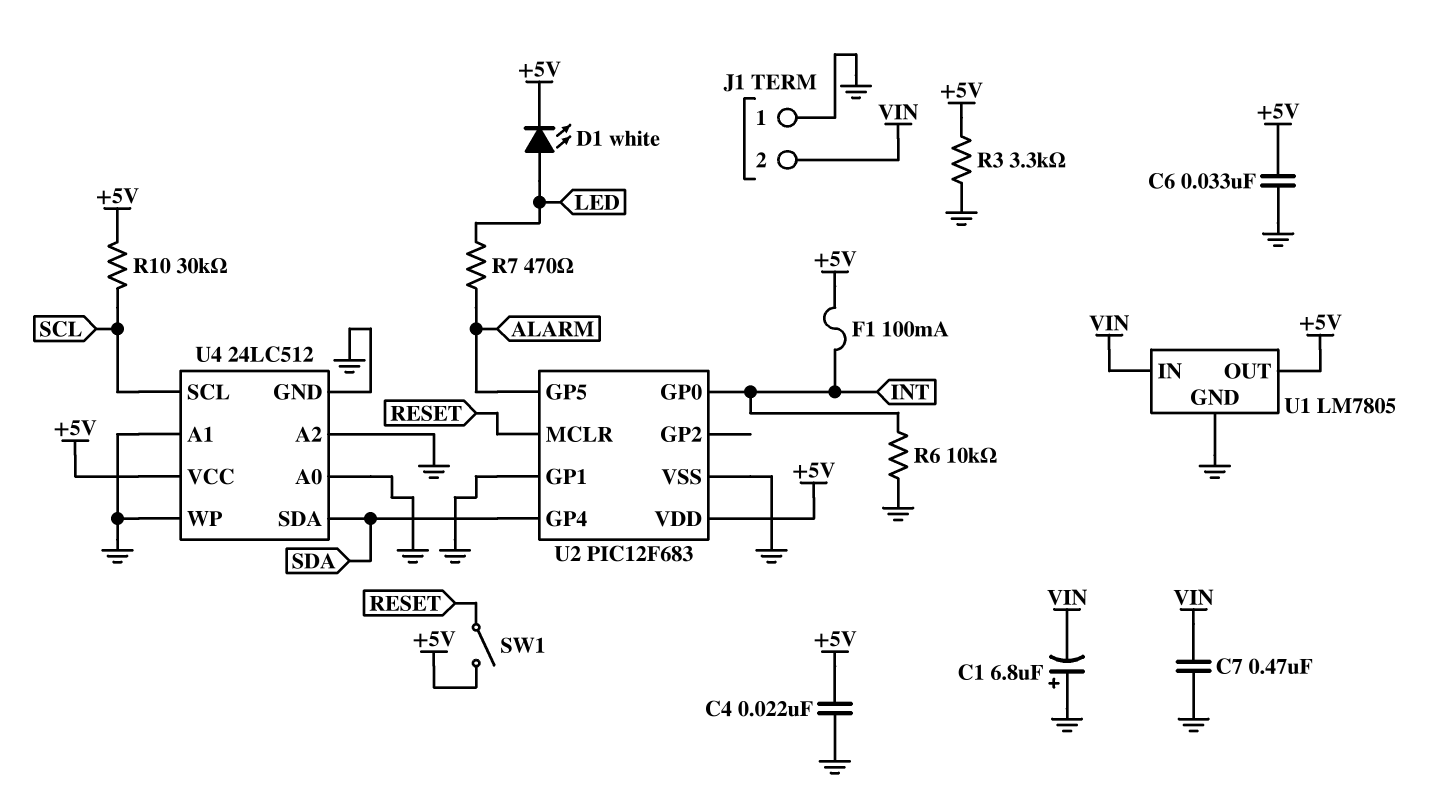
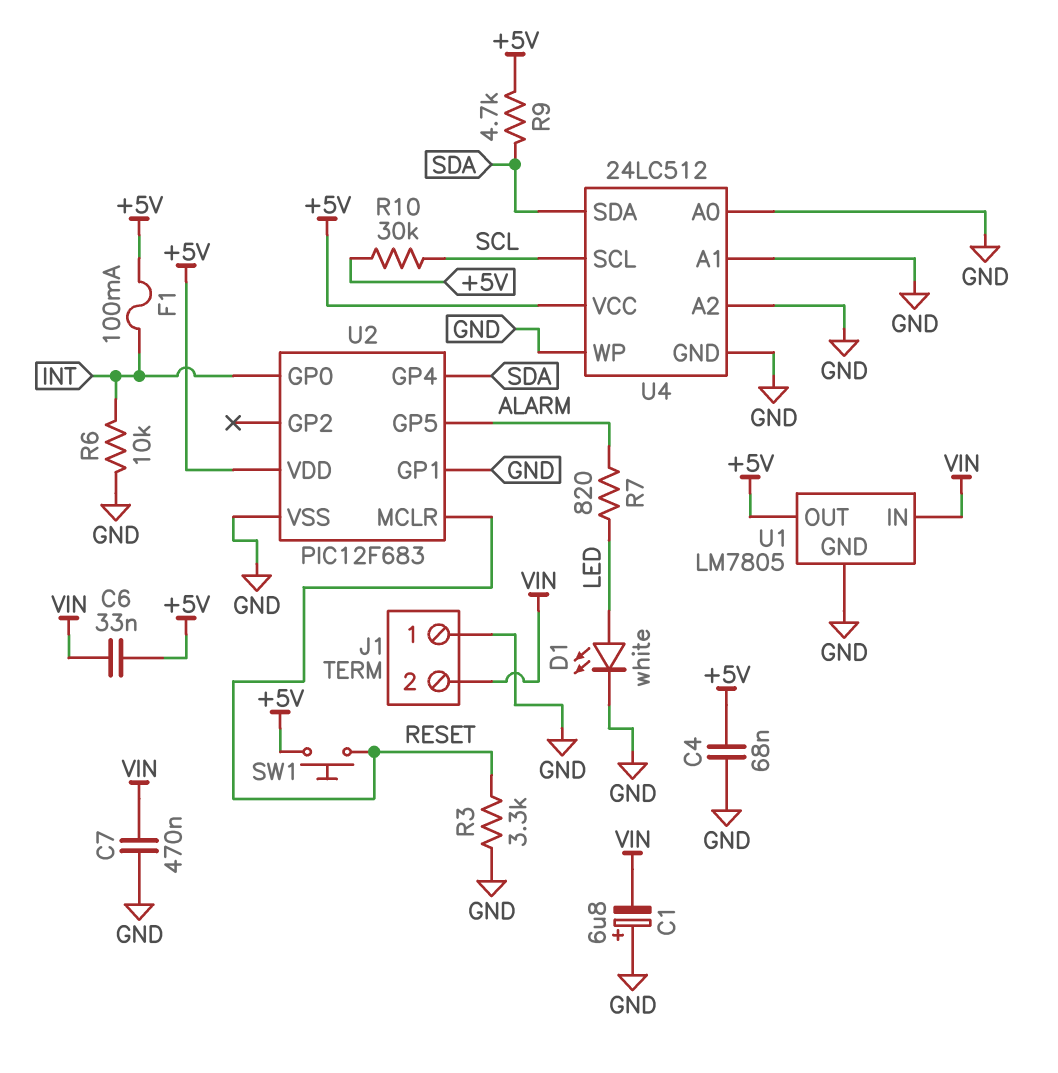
C4: 22nF (+5V, GND) -> 68nF (+5V, GND)
C6: 33nF (+5V, GND) -> 33nF (+5V, VIN)
D1: LED white (A LED, K +5V) -> LED white (A LED, K GND)
R3: 3.3k (+5V, GND) -> 3.3k (GND, RESET)
R7: 470 (ALARM, LED) -> 820 (ALARM, LED)
R9: none -> 4.7k (+5V, SDA)
SW1: switch (+5V, RESET) -> button (+5V, RESET)

